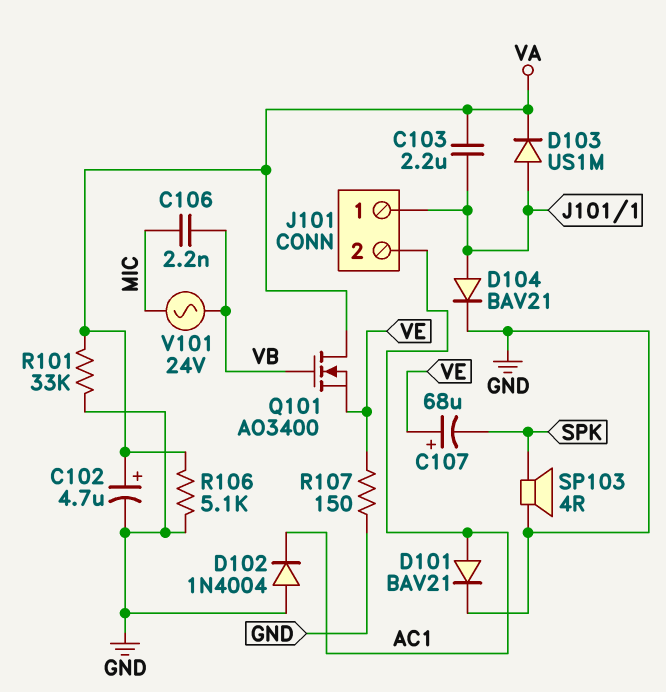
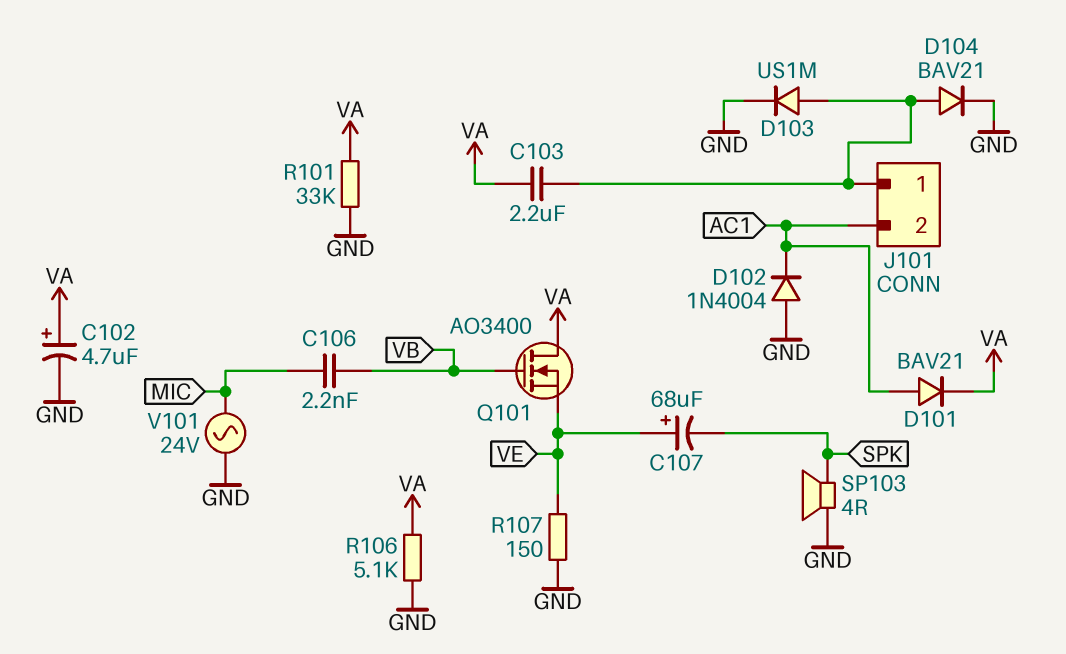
D101: diode BAV21 (A AC1, K GND) -> diode BAV21 (A AC1, K VA)
D103: diode US1M (A J101/1, K VA) -> diode US1M (A J101/1, K GND)
V101: AC 24V (MIC, VB) -> AC 24V (GND, MIC)

